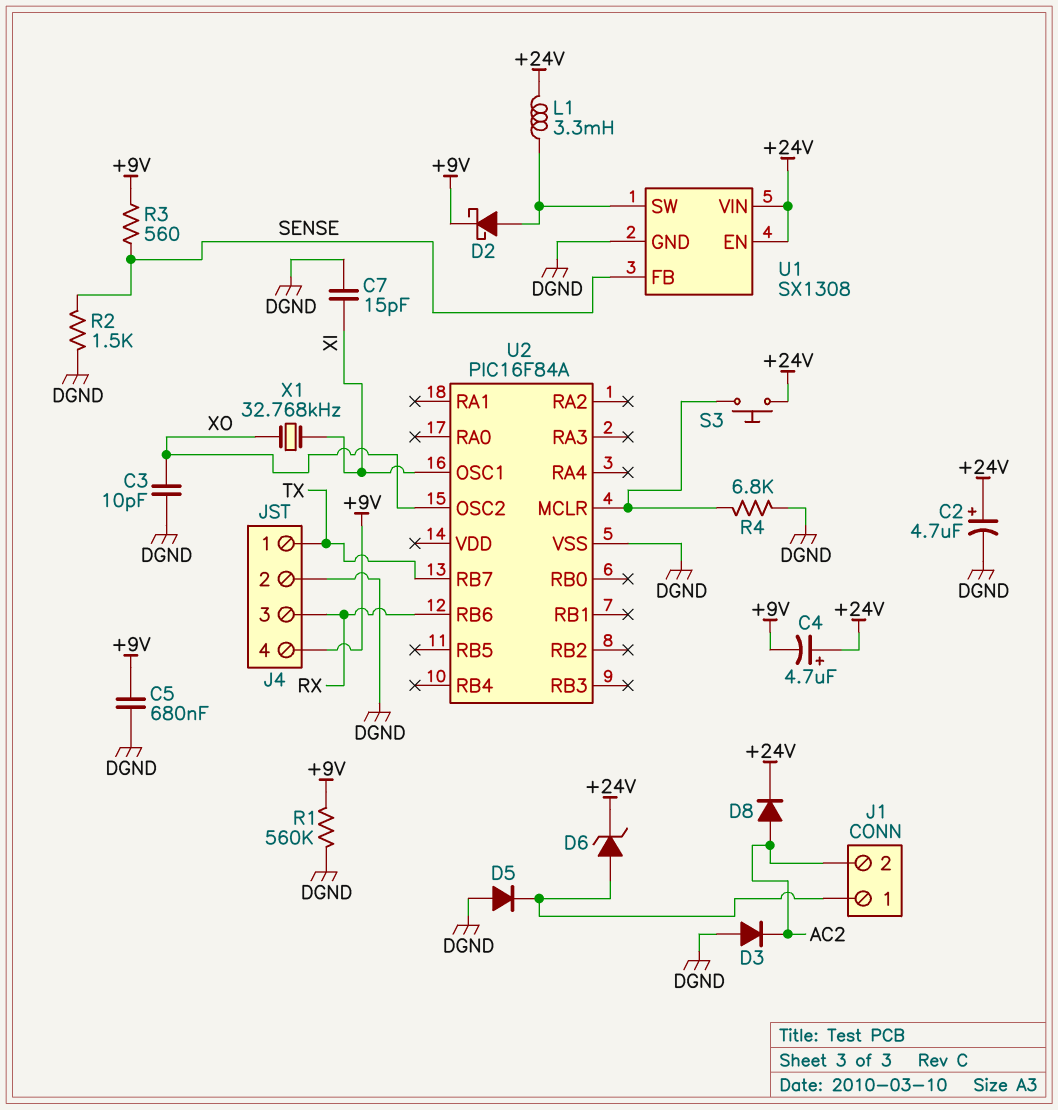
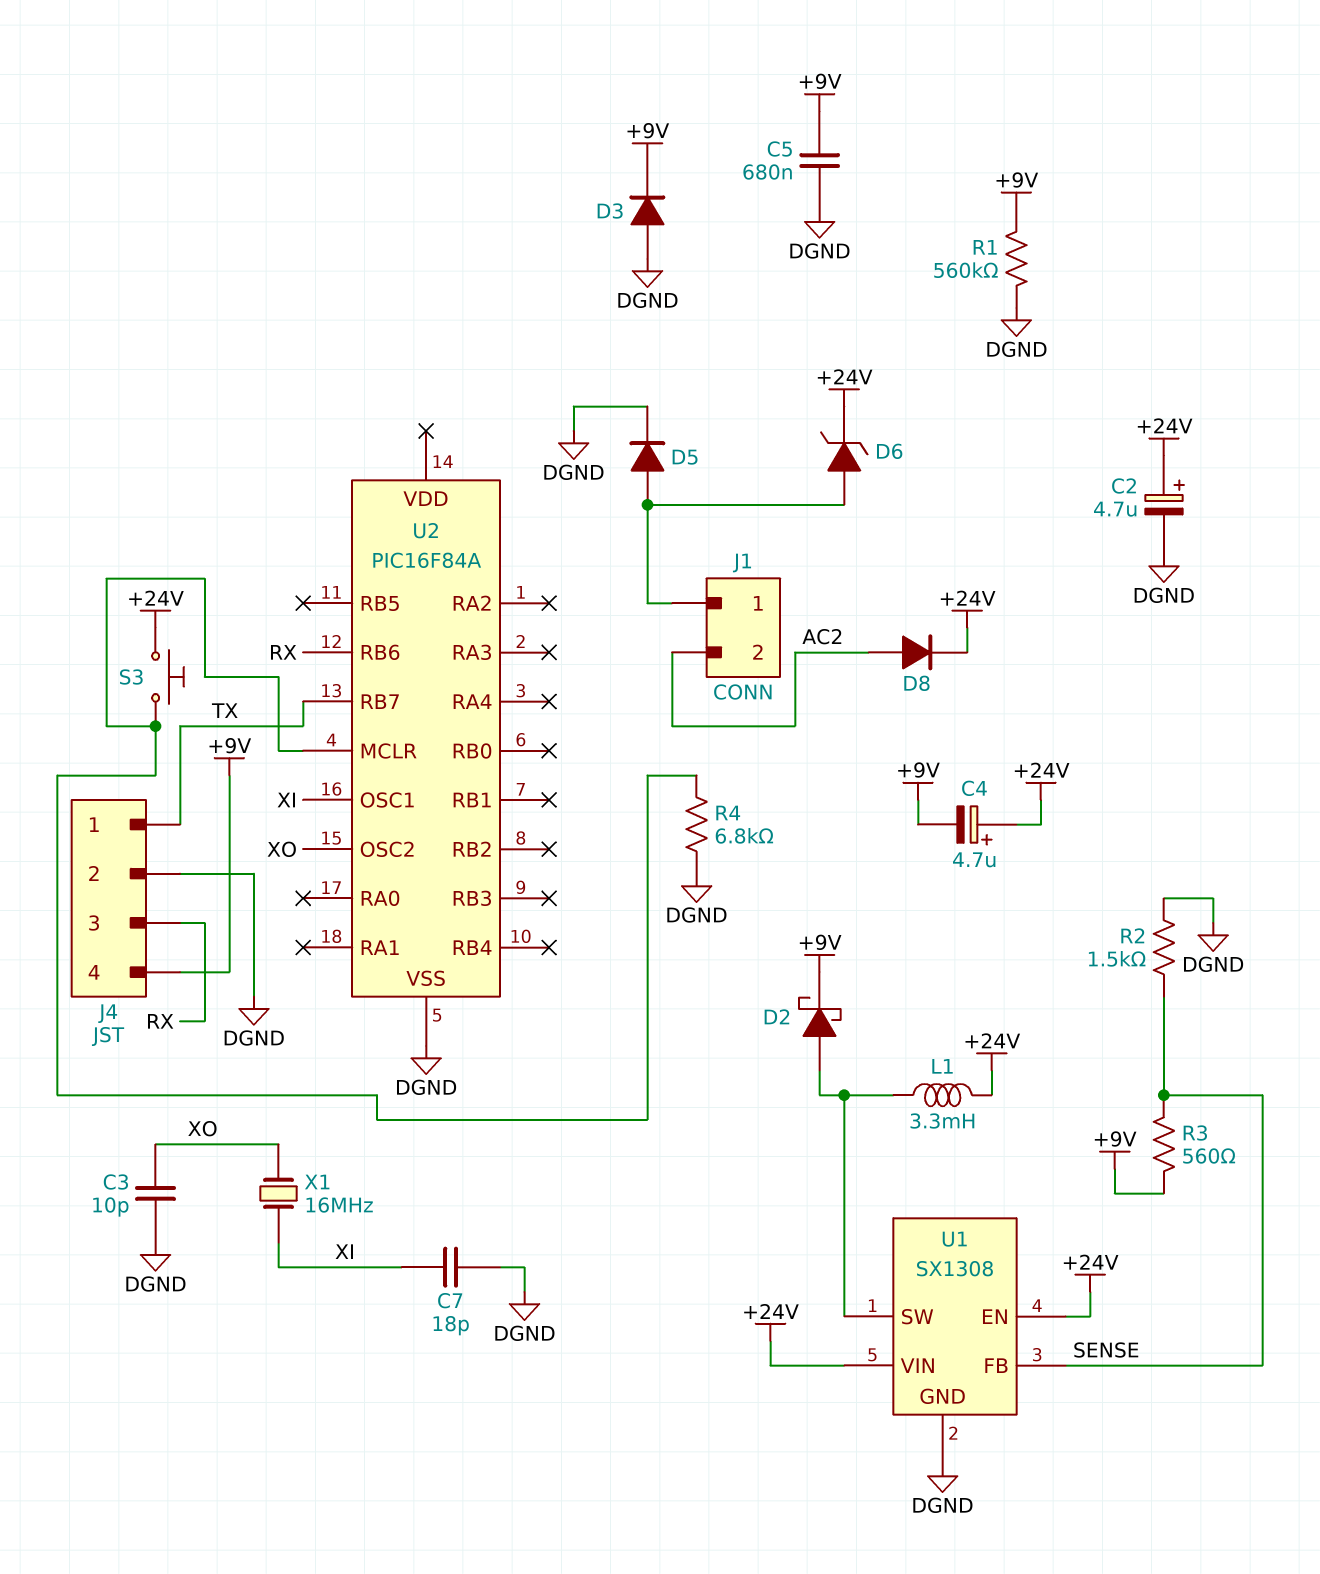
C7: 15pF (DGND, XI) -> 18pF (DGND, XI)
D3: diode (A DGND, K AC2) -> diode (A DGND, K +9V)
D5: diode (A DGND, K J1/1) -> diode (A J1/1, K DGND)
X1: 32.768kHz (XI, XO) -> 16MHz (XI, XO)

